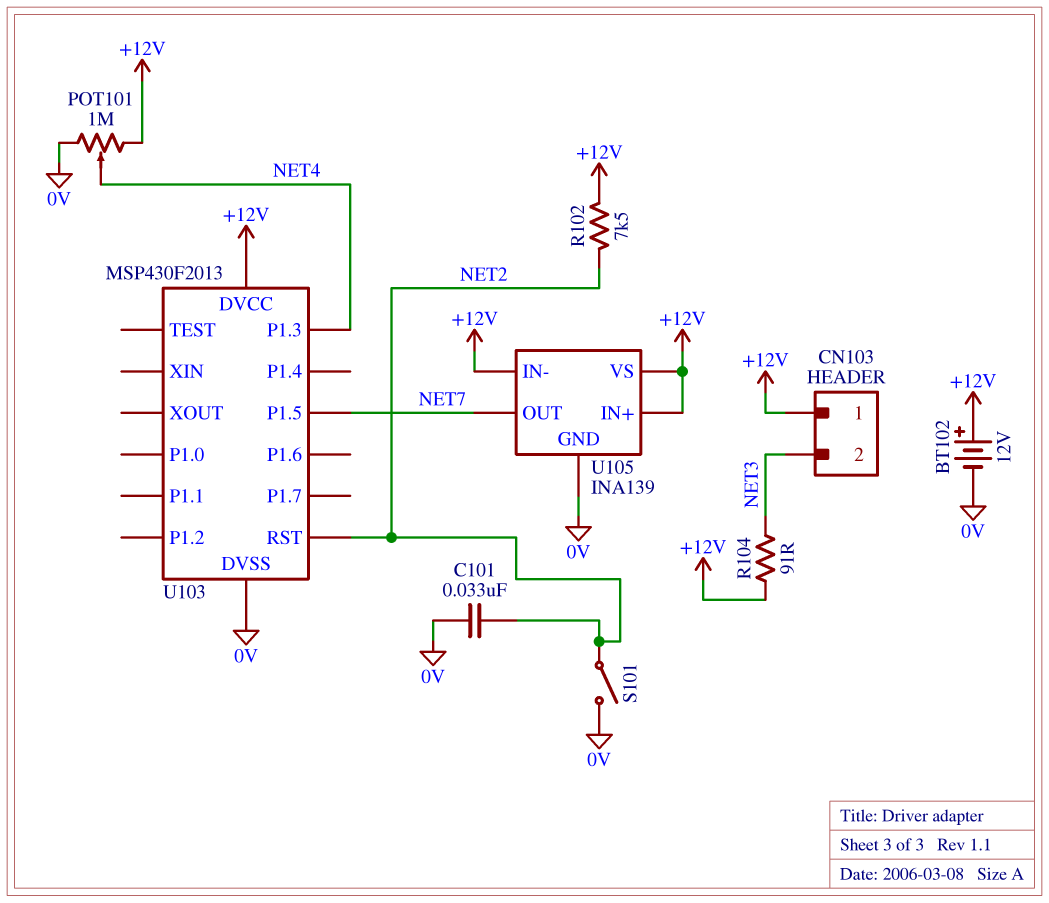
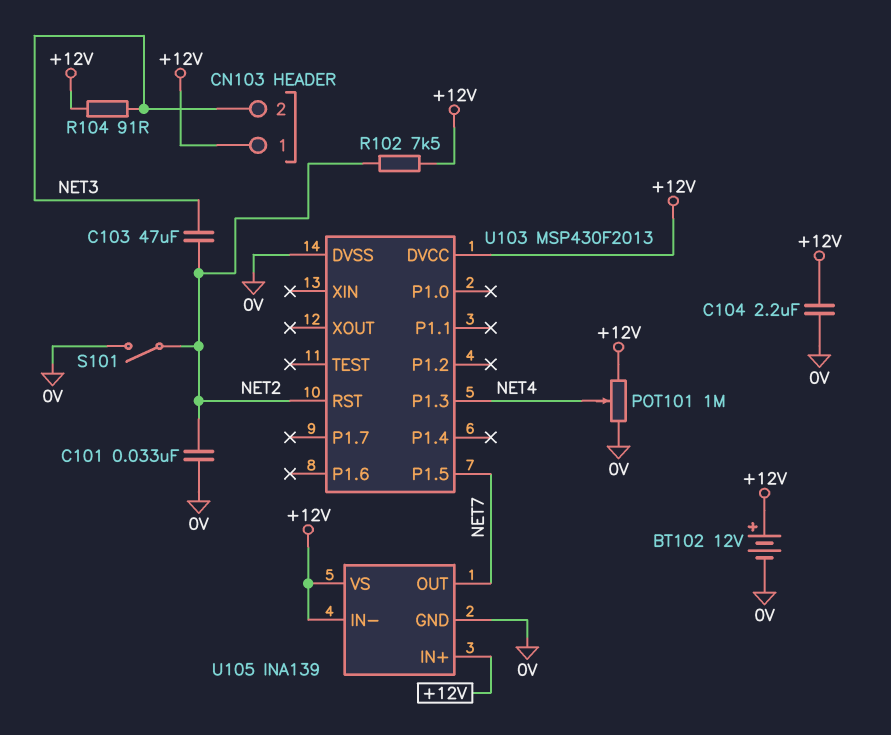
C103: none -> 47uF (NET2, NET3)
C104: none -> 2.2uF (+12V, 0V)

